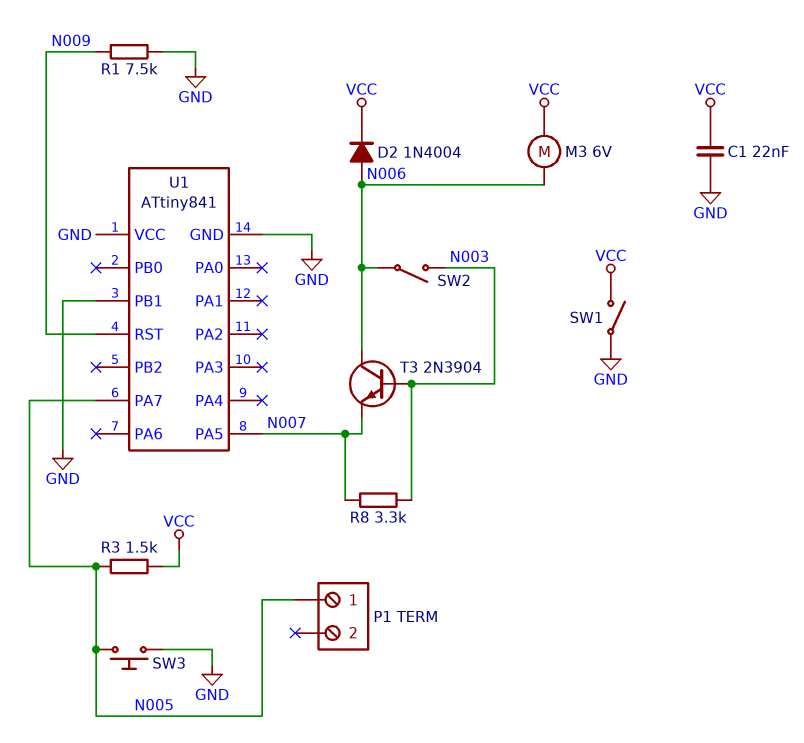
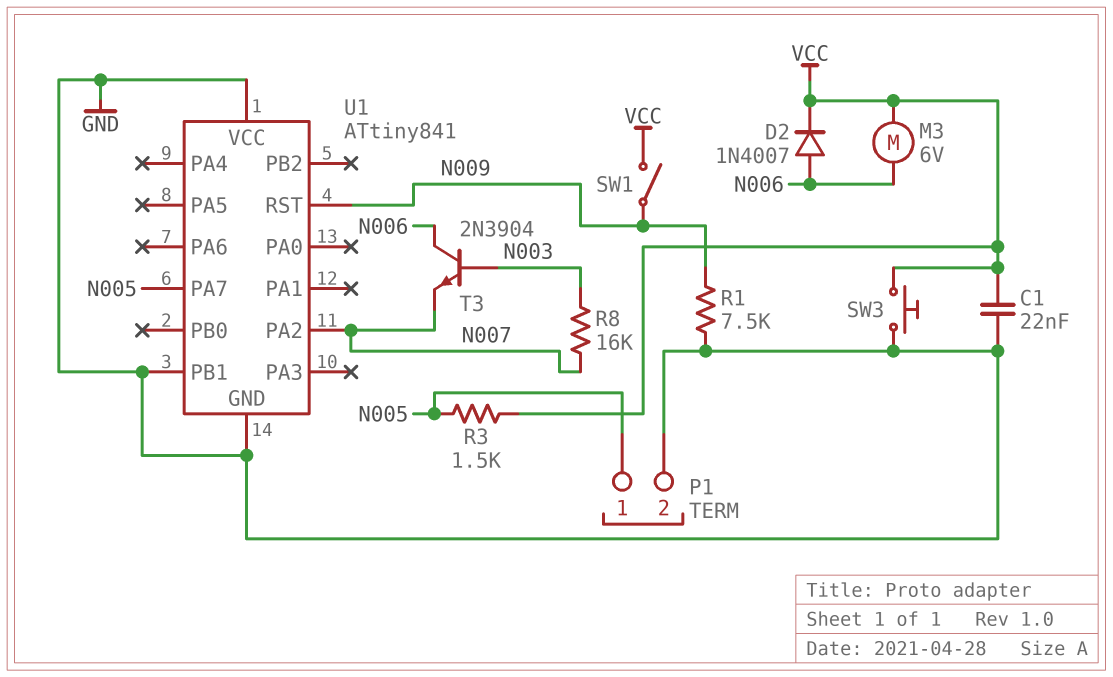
D2: diode 1N4004 (A N006, K VCC) -> diode 1N4007 (A N006, K VCC)
P1 pin 2: none -> GND
R8: 3.3k (N003, N007) -> 16k (N003, N007)
SW1: switch (GND, VCC) -> switch (N009, VCC)
SW2: switch (N003, N006) -> none
SW3: button (GND, N005) -> button (GND, VCC)
U1 pin PA2: none -> N007
U1 pin PA5: N007 -> none

